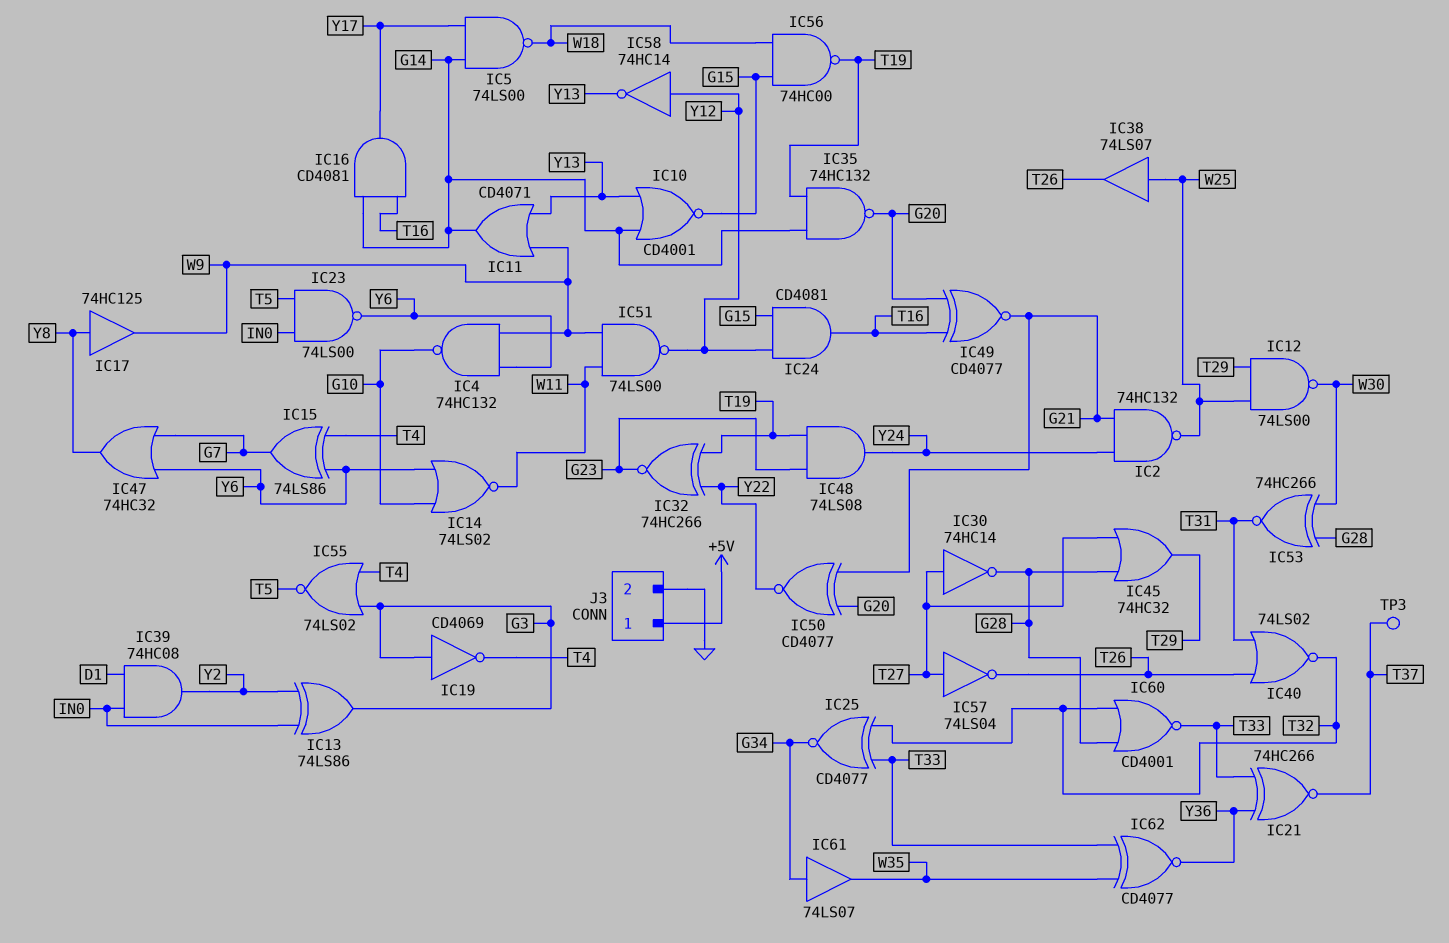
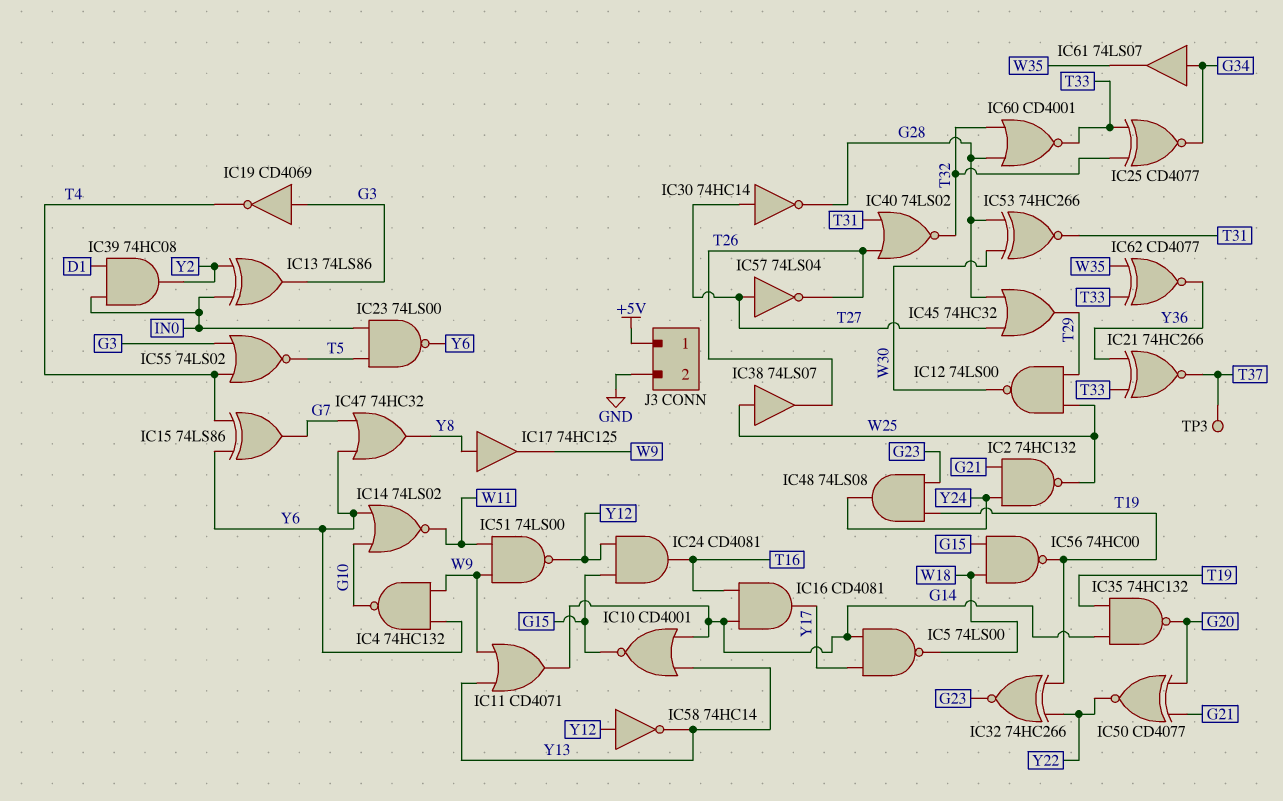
IC49: XNOR CD4077 (in G20, in T16, out G21) -> none

